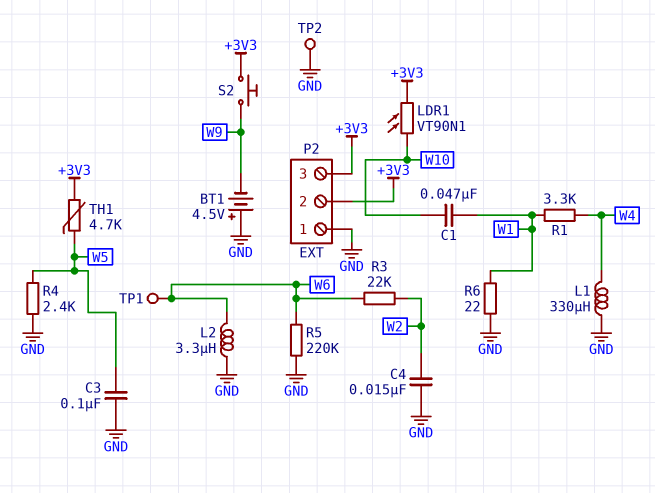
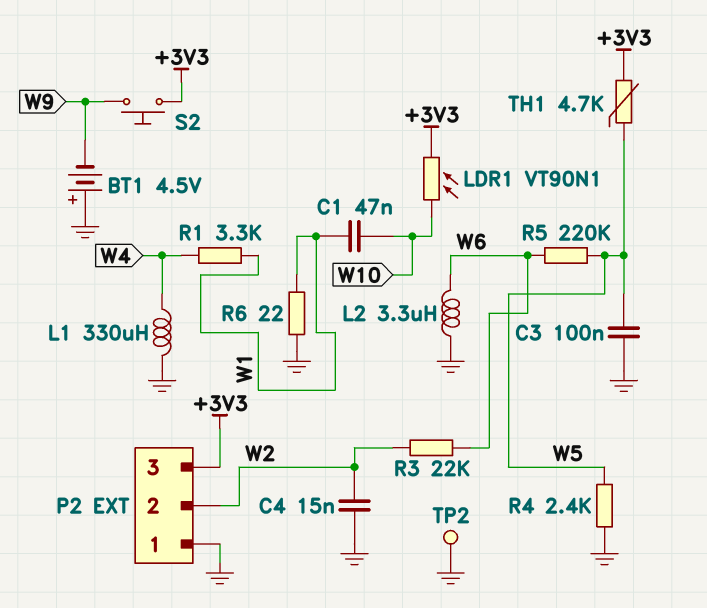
P2 pin 2: +3V3 -> W2
R5: 220k (GND, W6) -> 220k (W5, W6)
TP1: test point (W6) -> none

